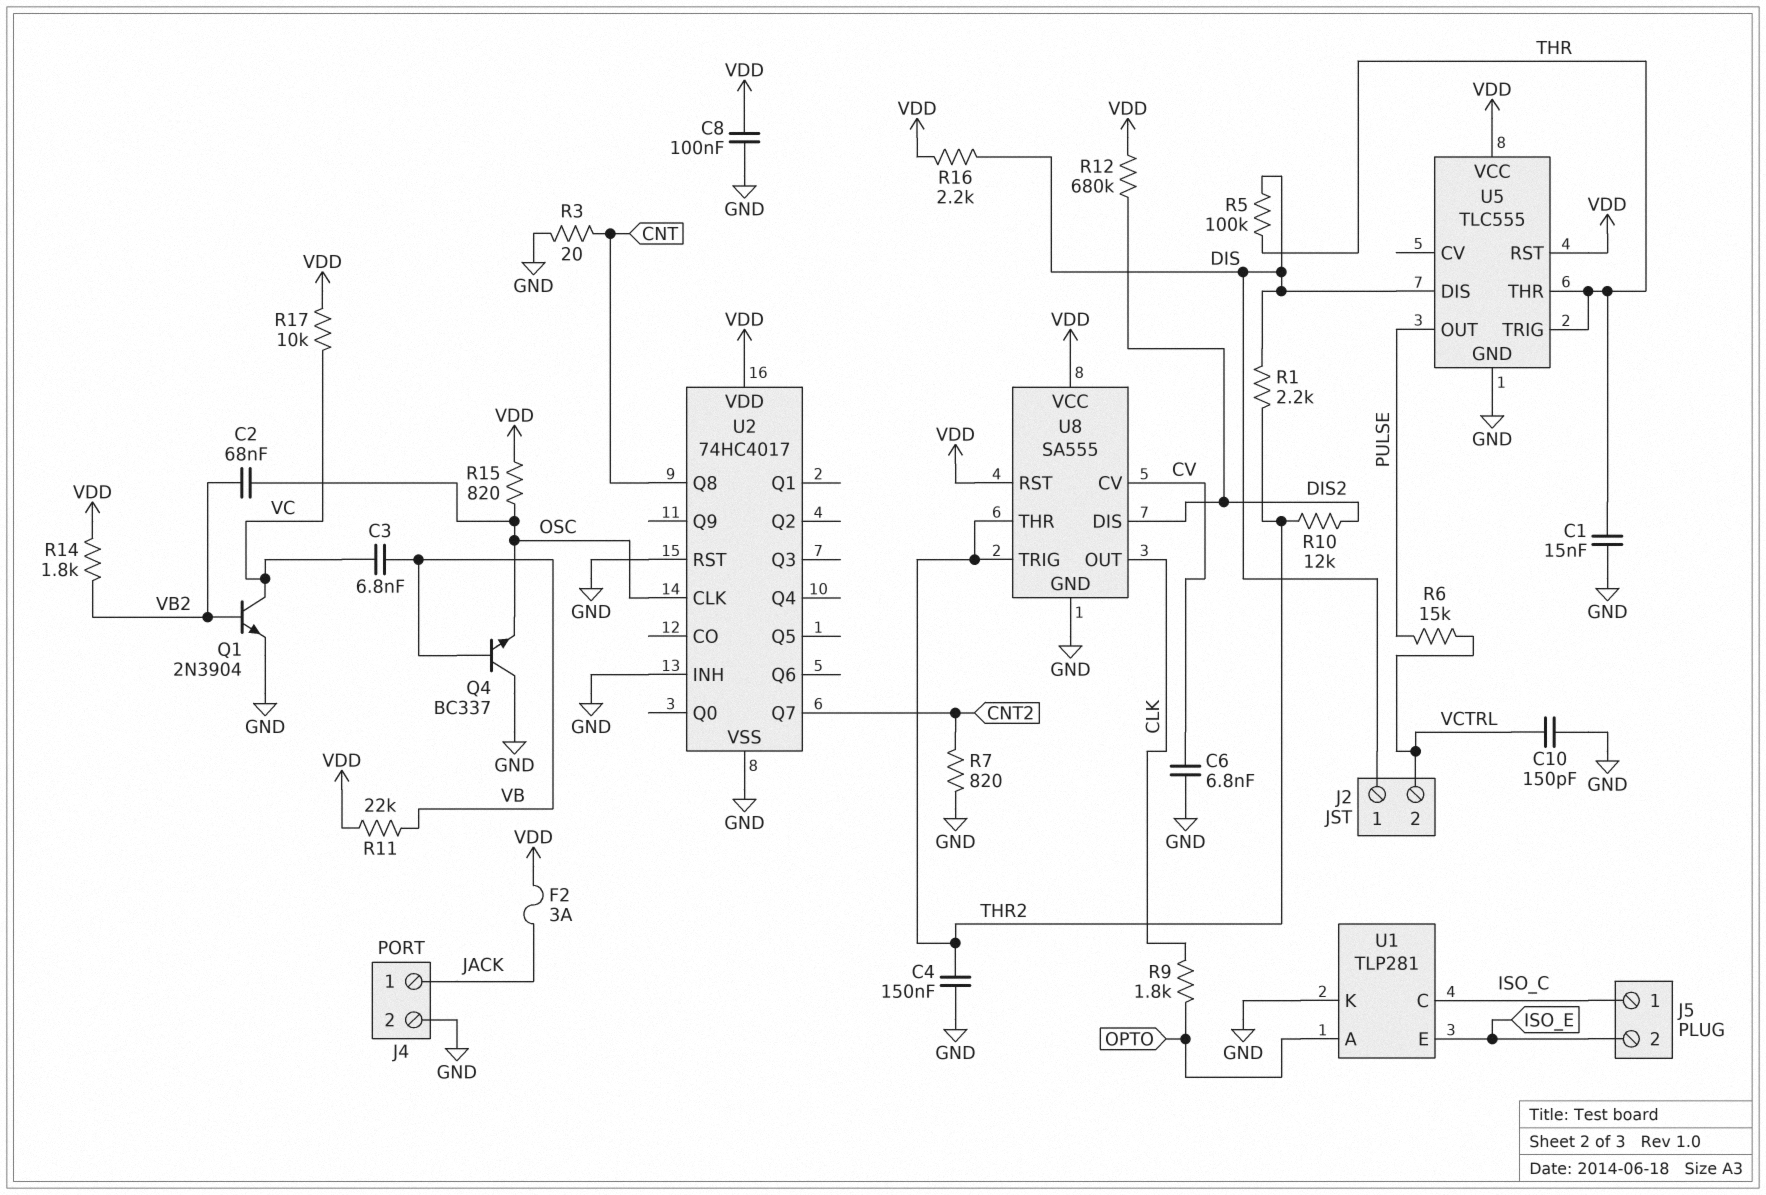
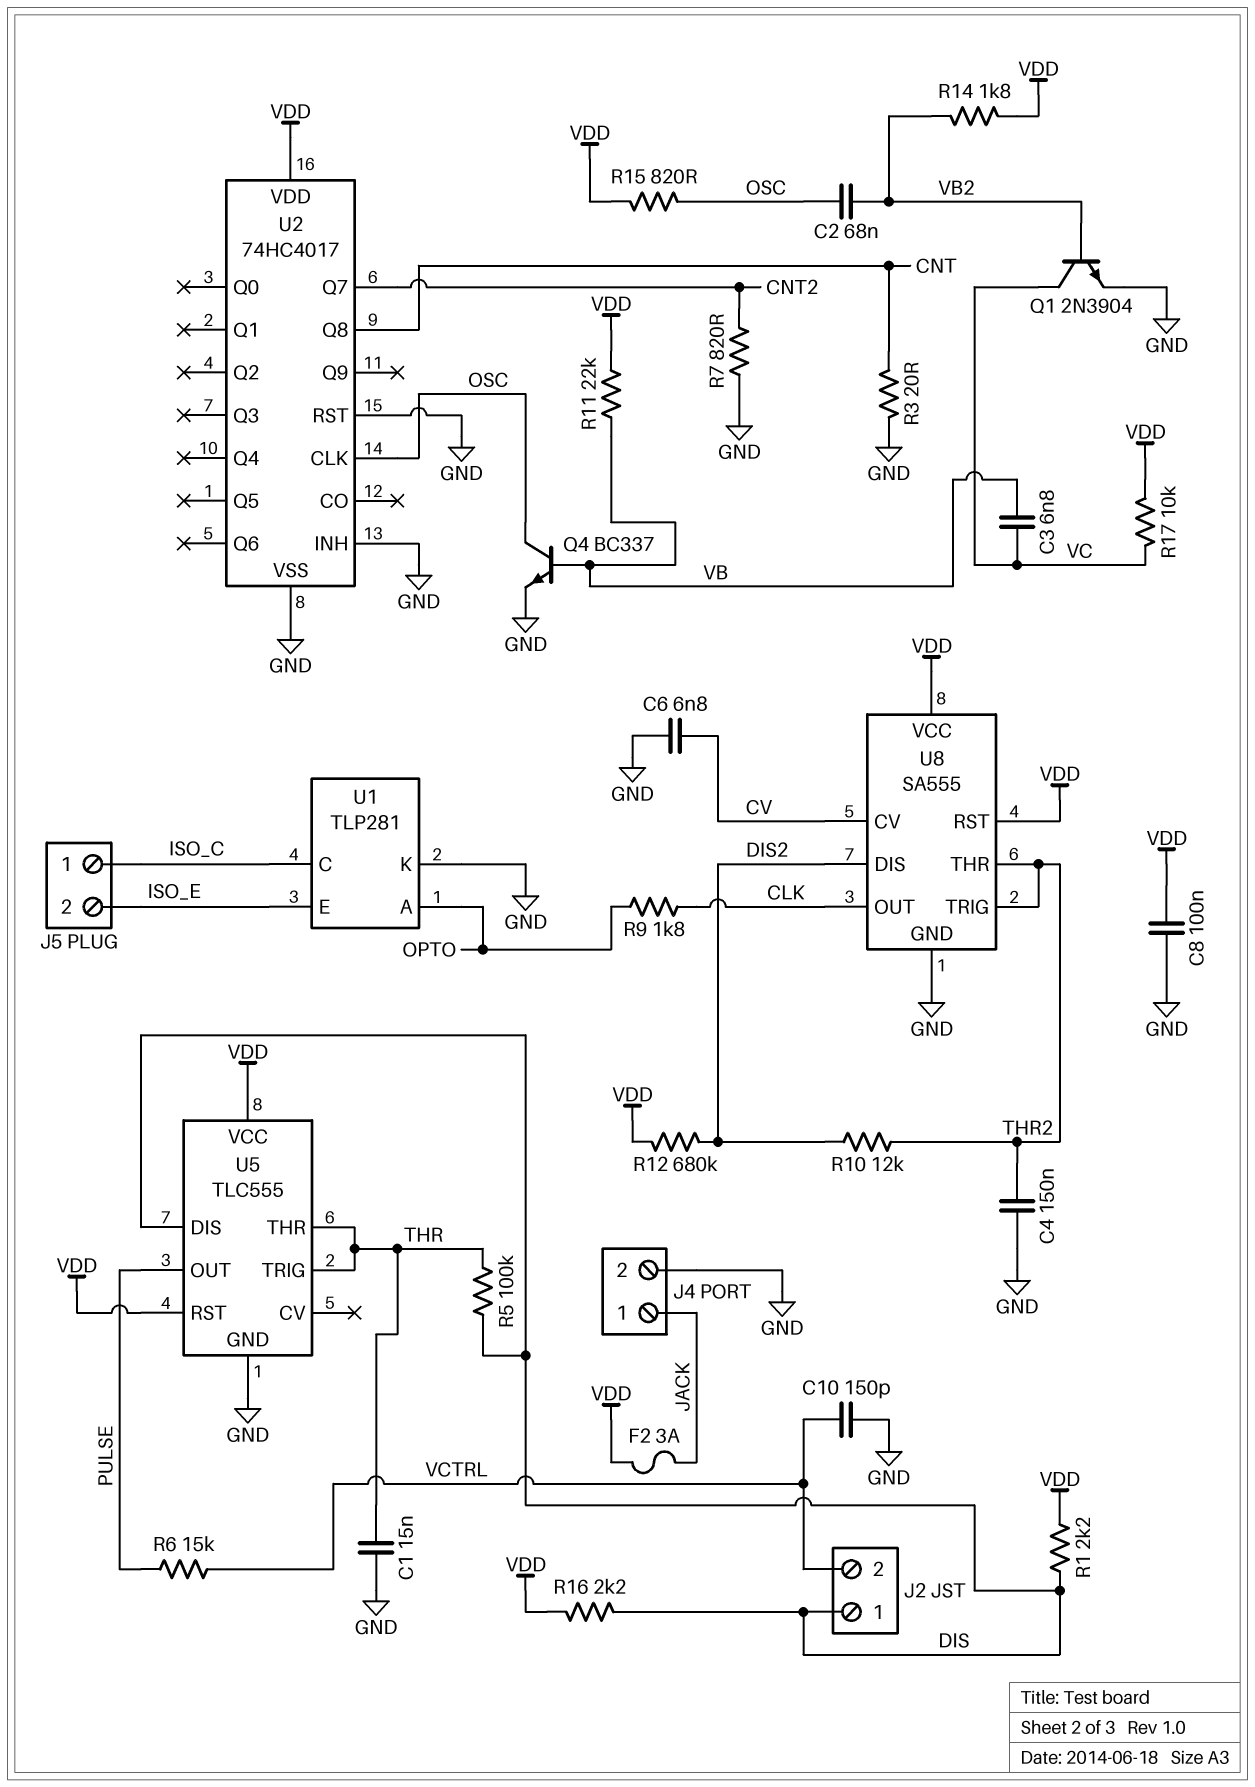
Q4: NPN BC337 (B VB, C GND, E OSC) -> NPN BC337 (B VB, C OSC, E GND)
R1: 2.2k (DIS, THR2) -> 2.2k (DIS, VDD)

